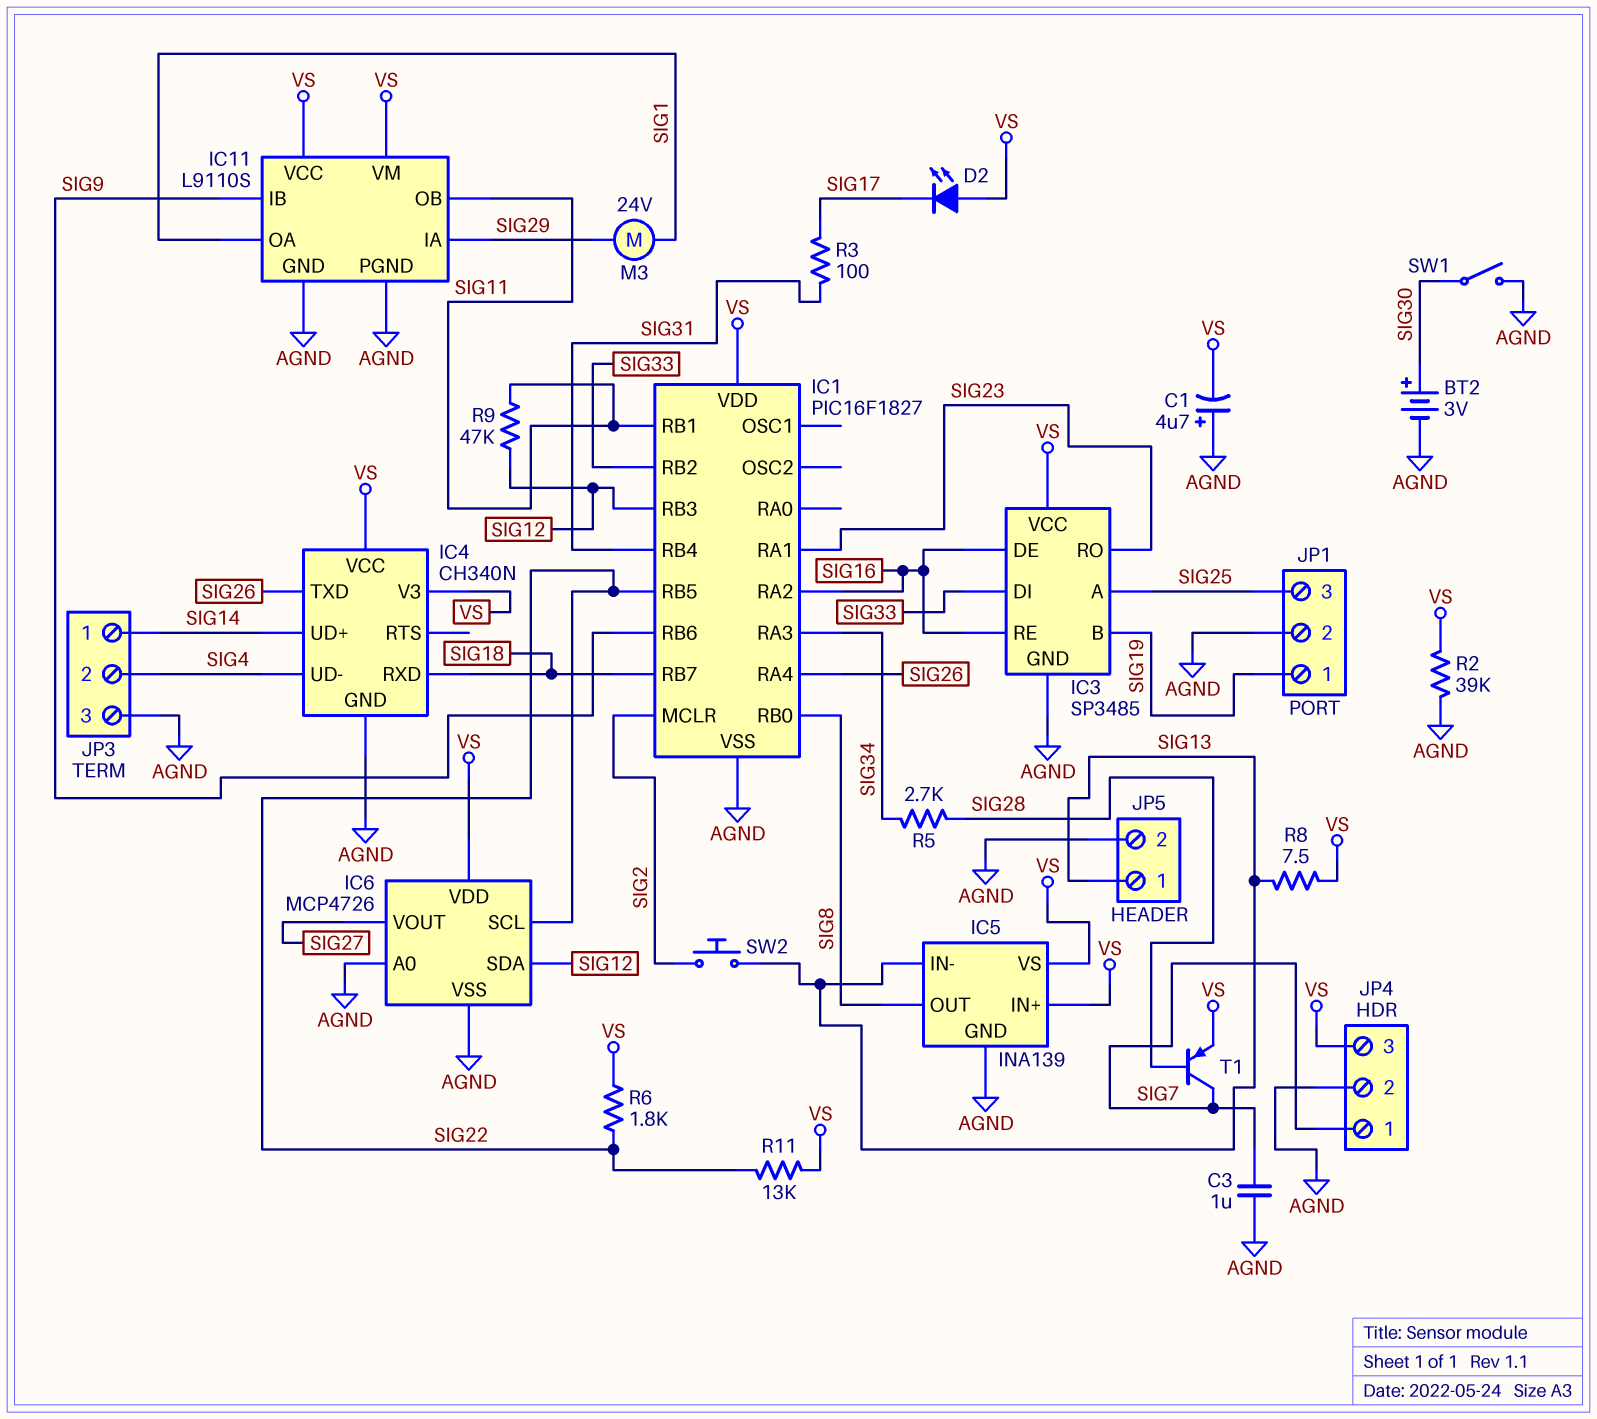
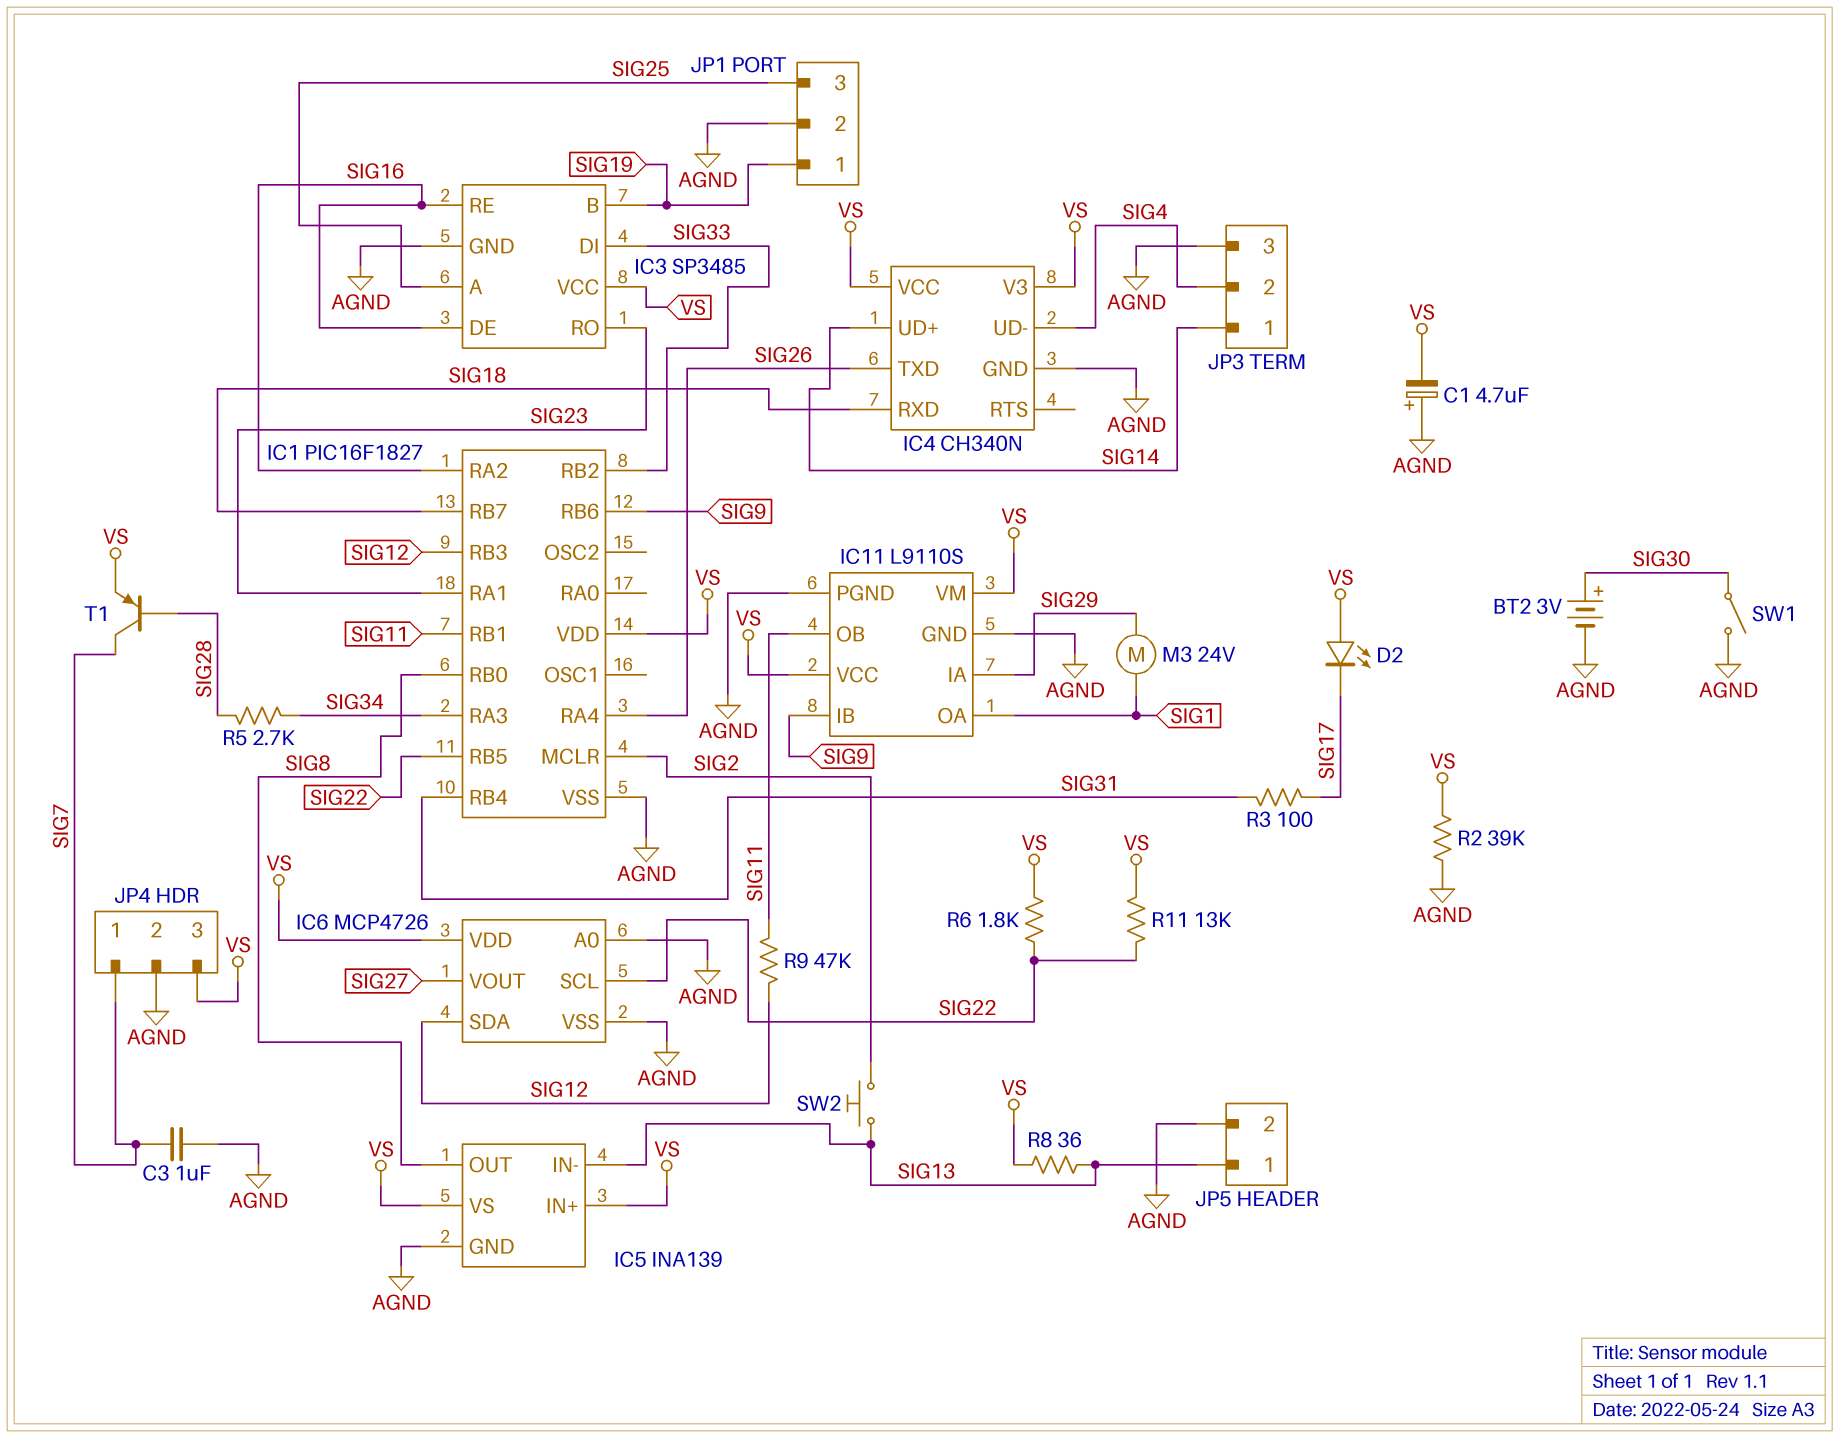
R8: 7.5 (SIG13, VS) -> 36 (SIG13, VS)

